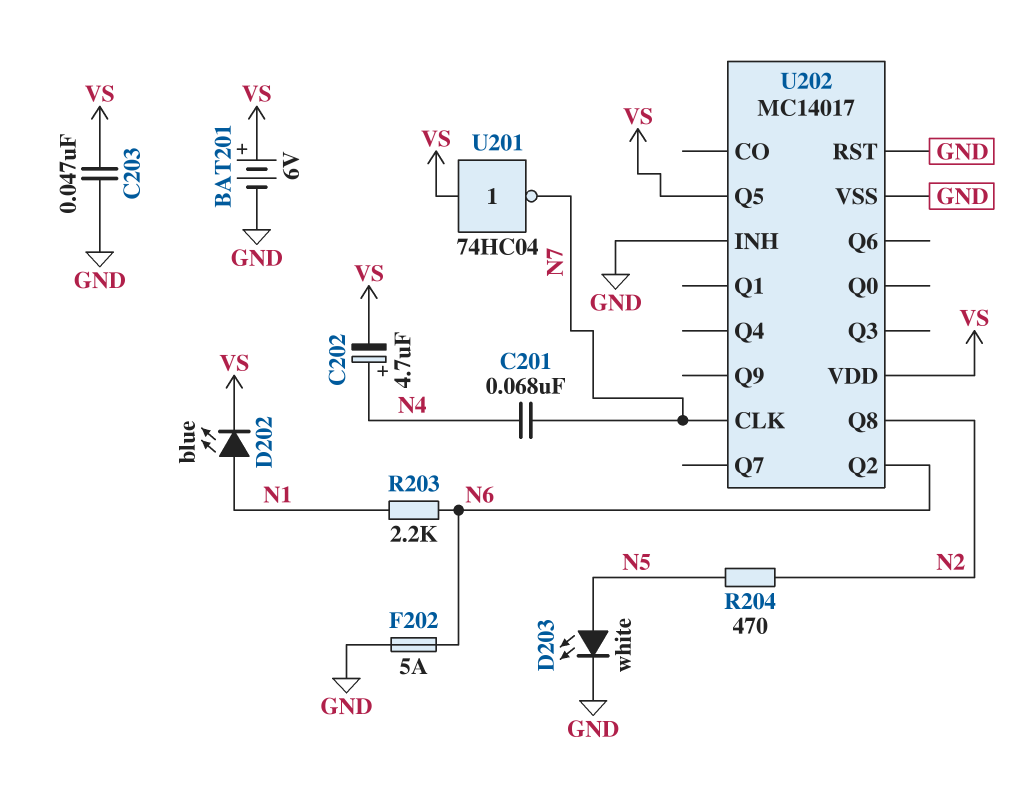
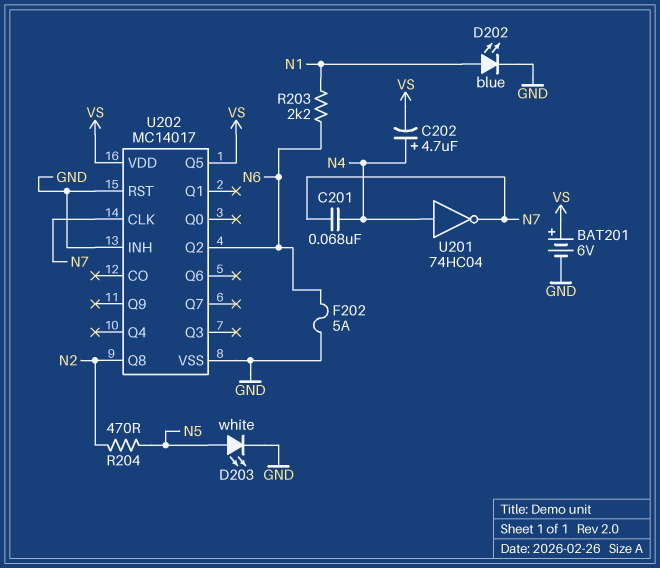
C203: 47nF (GND, VS) -> none
D202: LED blue (A N1, K VS) -> LED blue (A N1, K GND)
U201: NOT 74HC04 (in VS, out N7) -> NOT 74HC04 (in N4, out N7)

